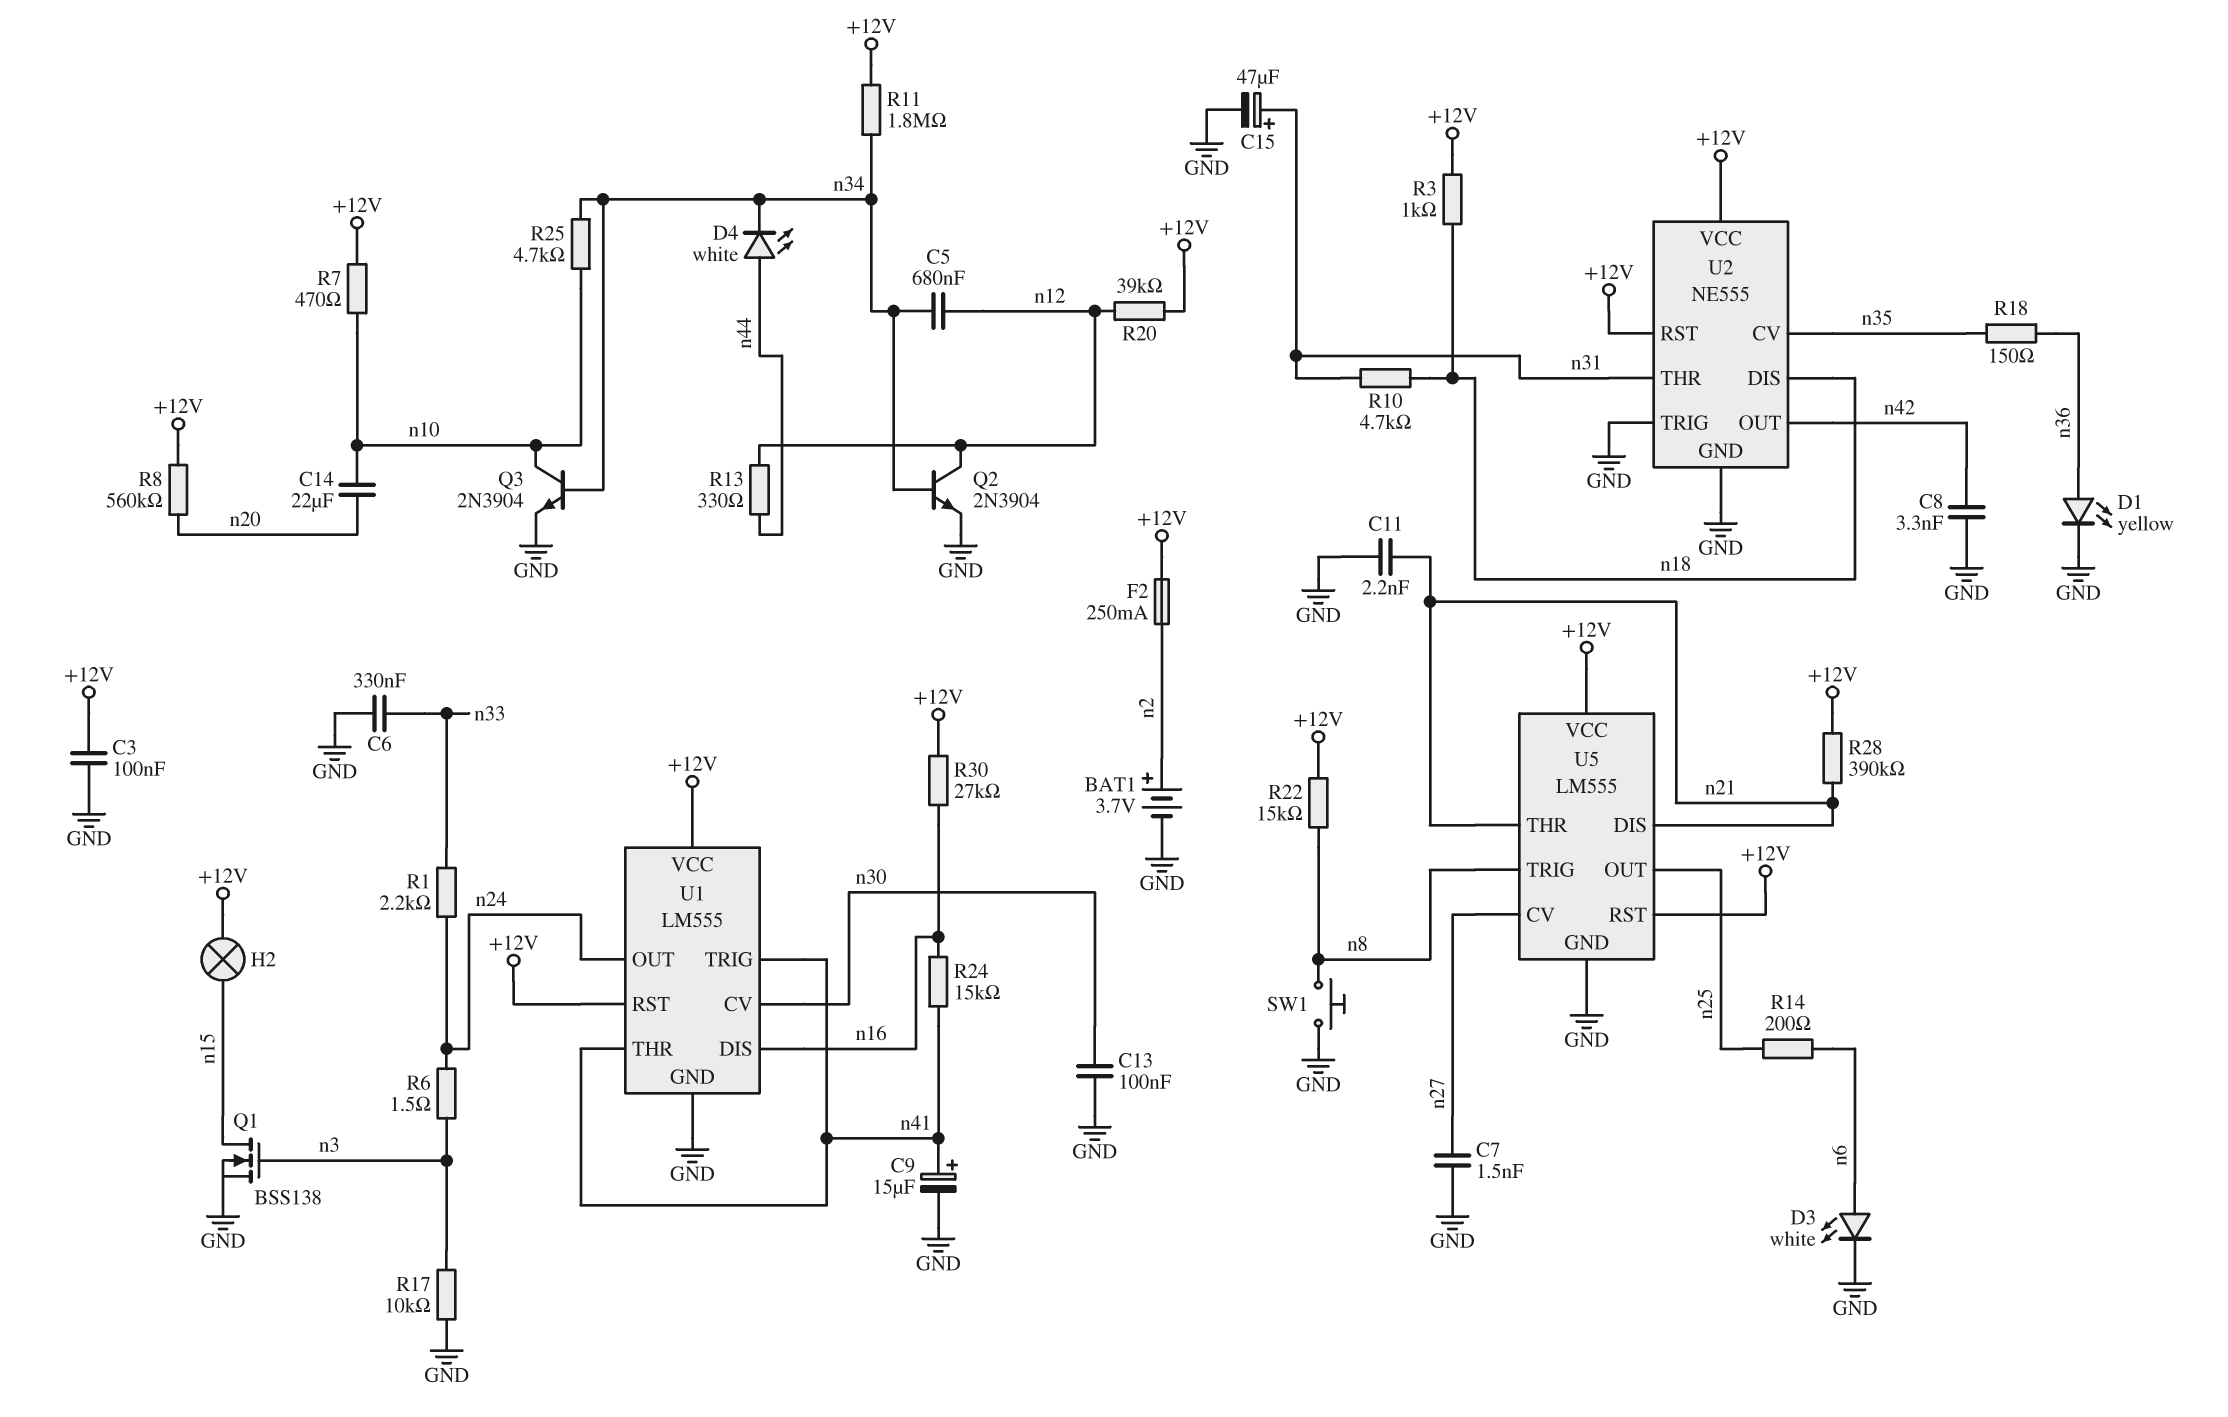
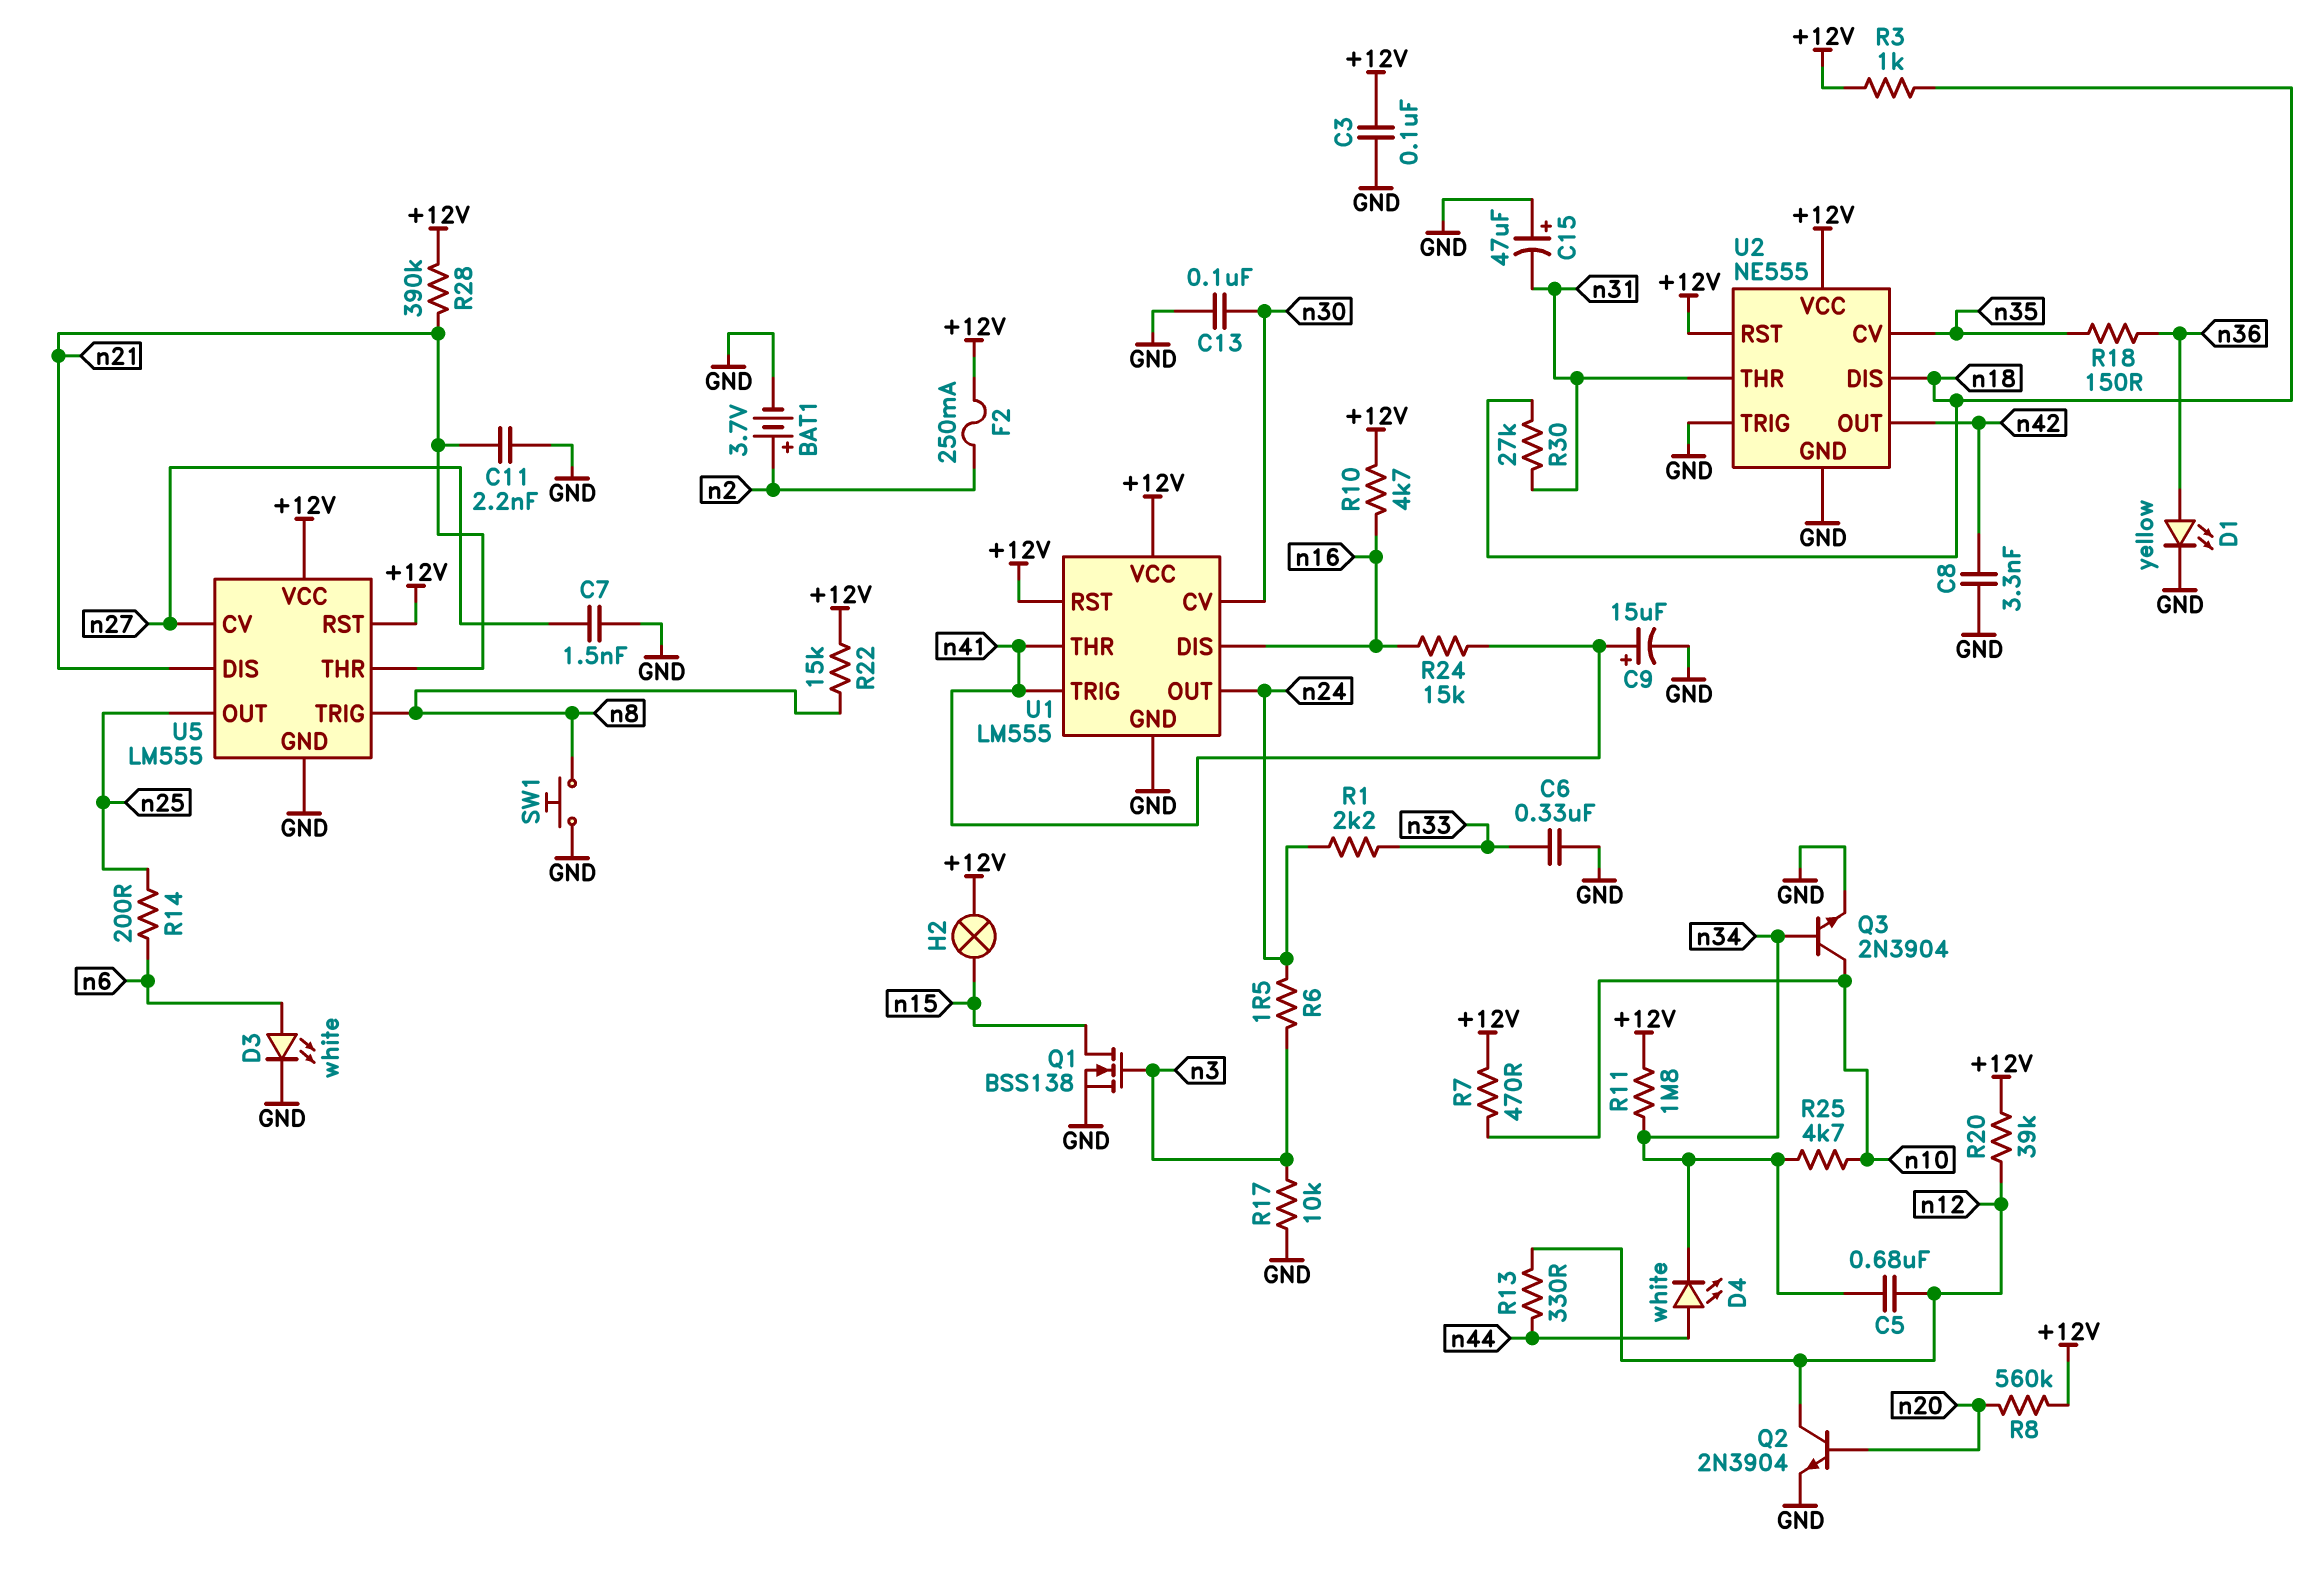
C14: 22uF (n10, n20) -> none
C15: 47uF (plus n31, minus GND) -> 47uF (plus GND, minus n31)
Q2: NPN 2N3904 (B n34, C n12, E GND) -> NPN 2N3904 (B n20, C n12, E GND)
R10: 4.7k (n18, n31) -> 4.7k (+12V, n16)
R30: 27k (+12V, n16) -> 27k (n18, n31)

